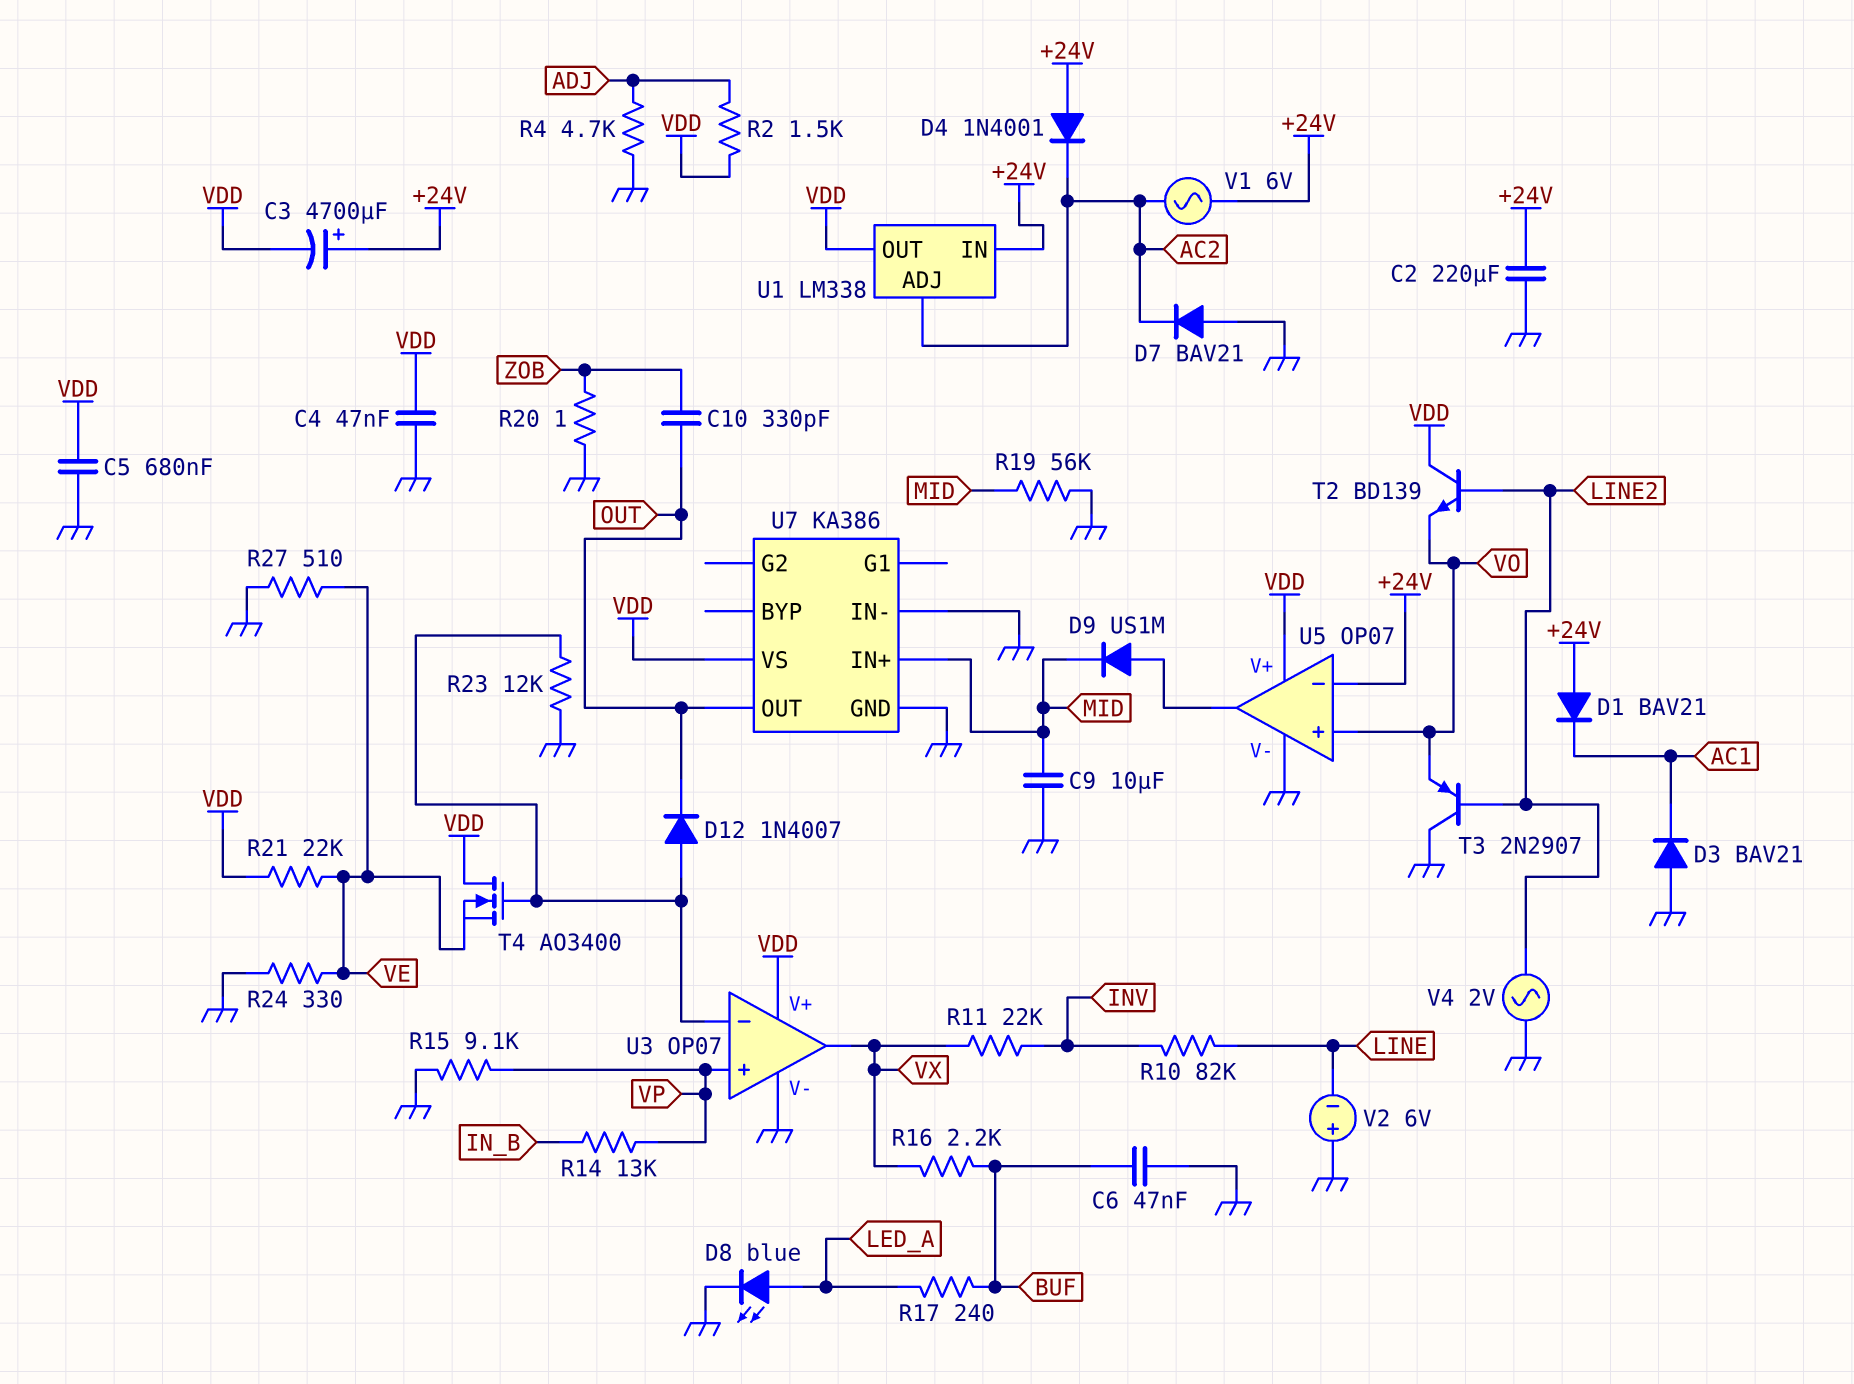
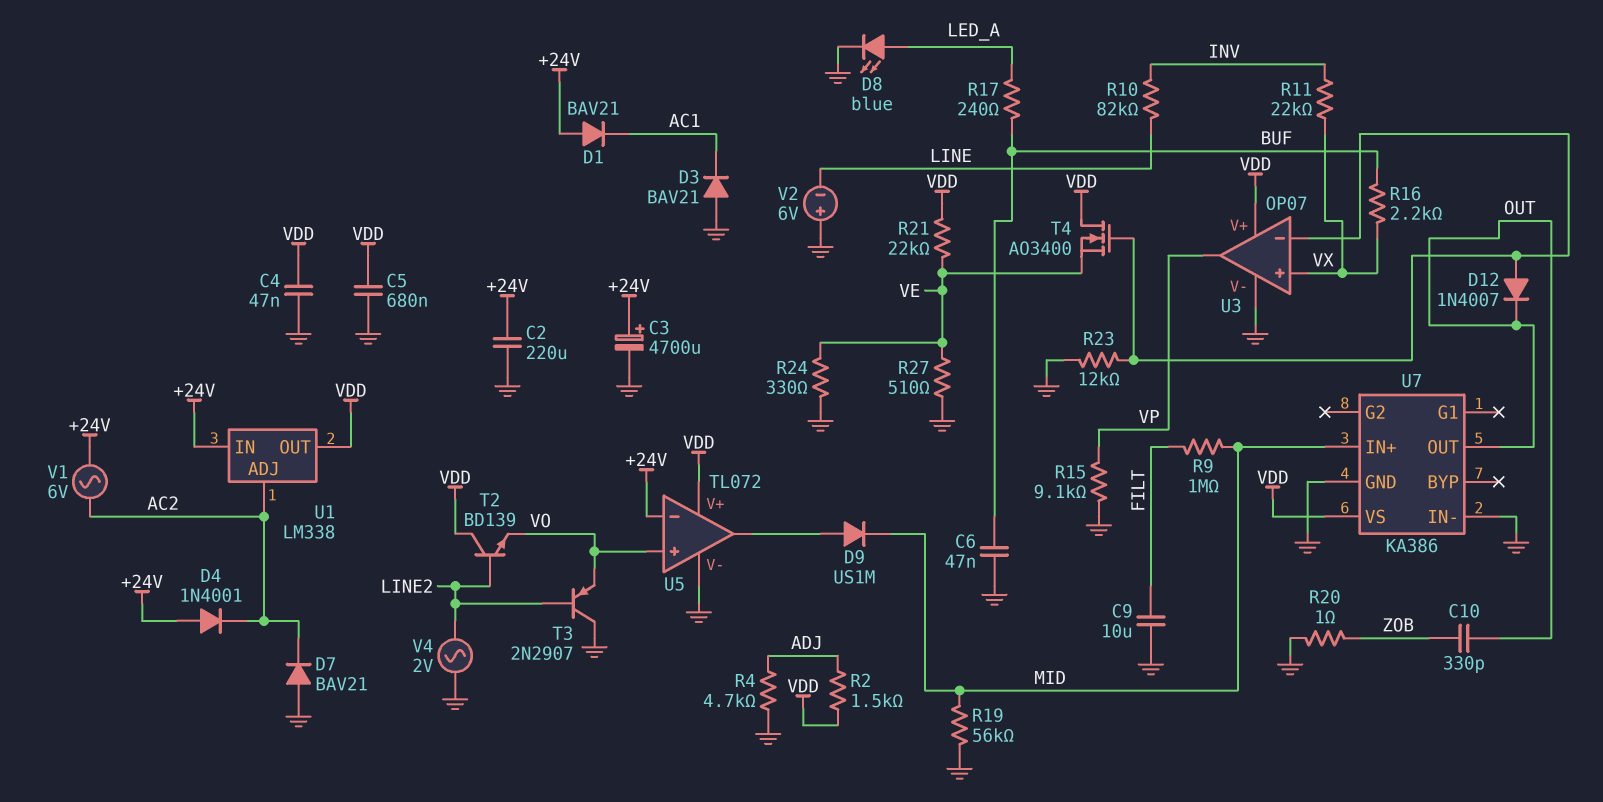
C3: 4700uF (plus +24V, minus VDD) -> 4700uF (plus +24V, minus GND)
C9: 10uF (GND, MID) -> 10uF (FILT, GND)
R9: none -> 1M (FILT, MID)
R14: 13k (IN_B, VP) -> none
U3 pin in+: VP -> VX
U3 pin out: VX -> VP
U5: OP07 -> TL072

